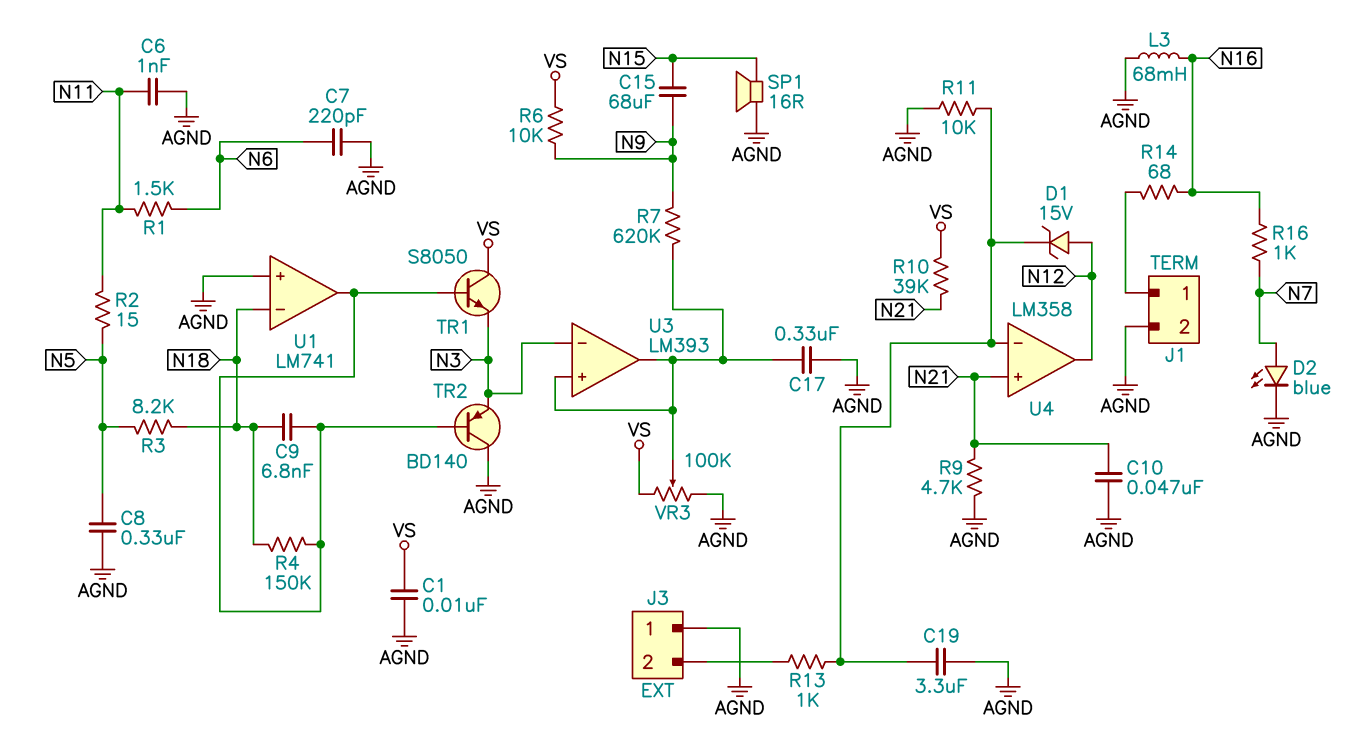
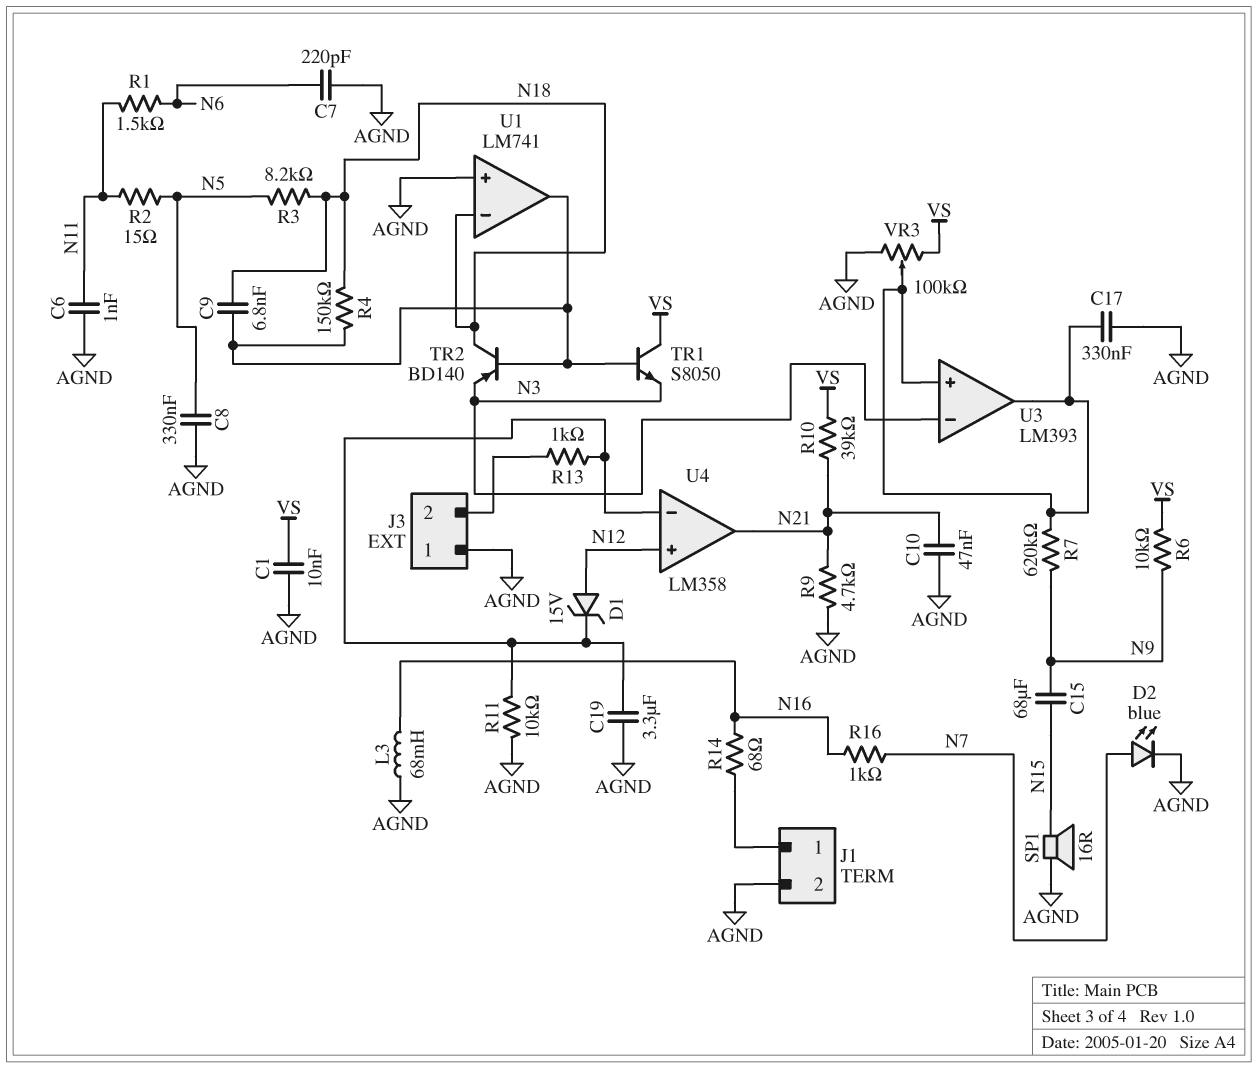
TR2: PNP BD140 (B U1/out, C AGND, E N3) -> PNP BD140 (B U1/out, C N18, E N3)
U4 pin in+: N21 -> N12
U4 pin out: N12 -> N21

